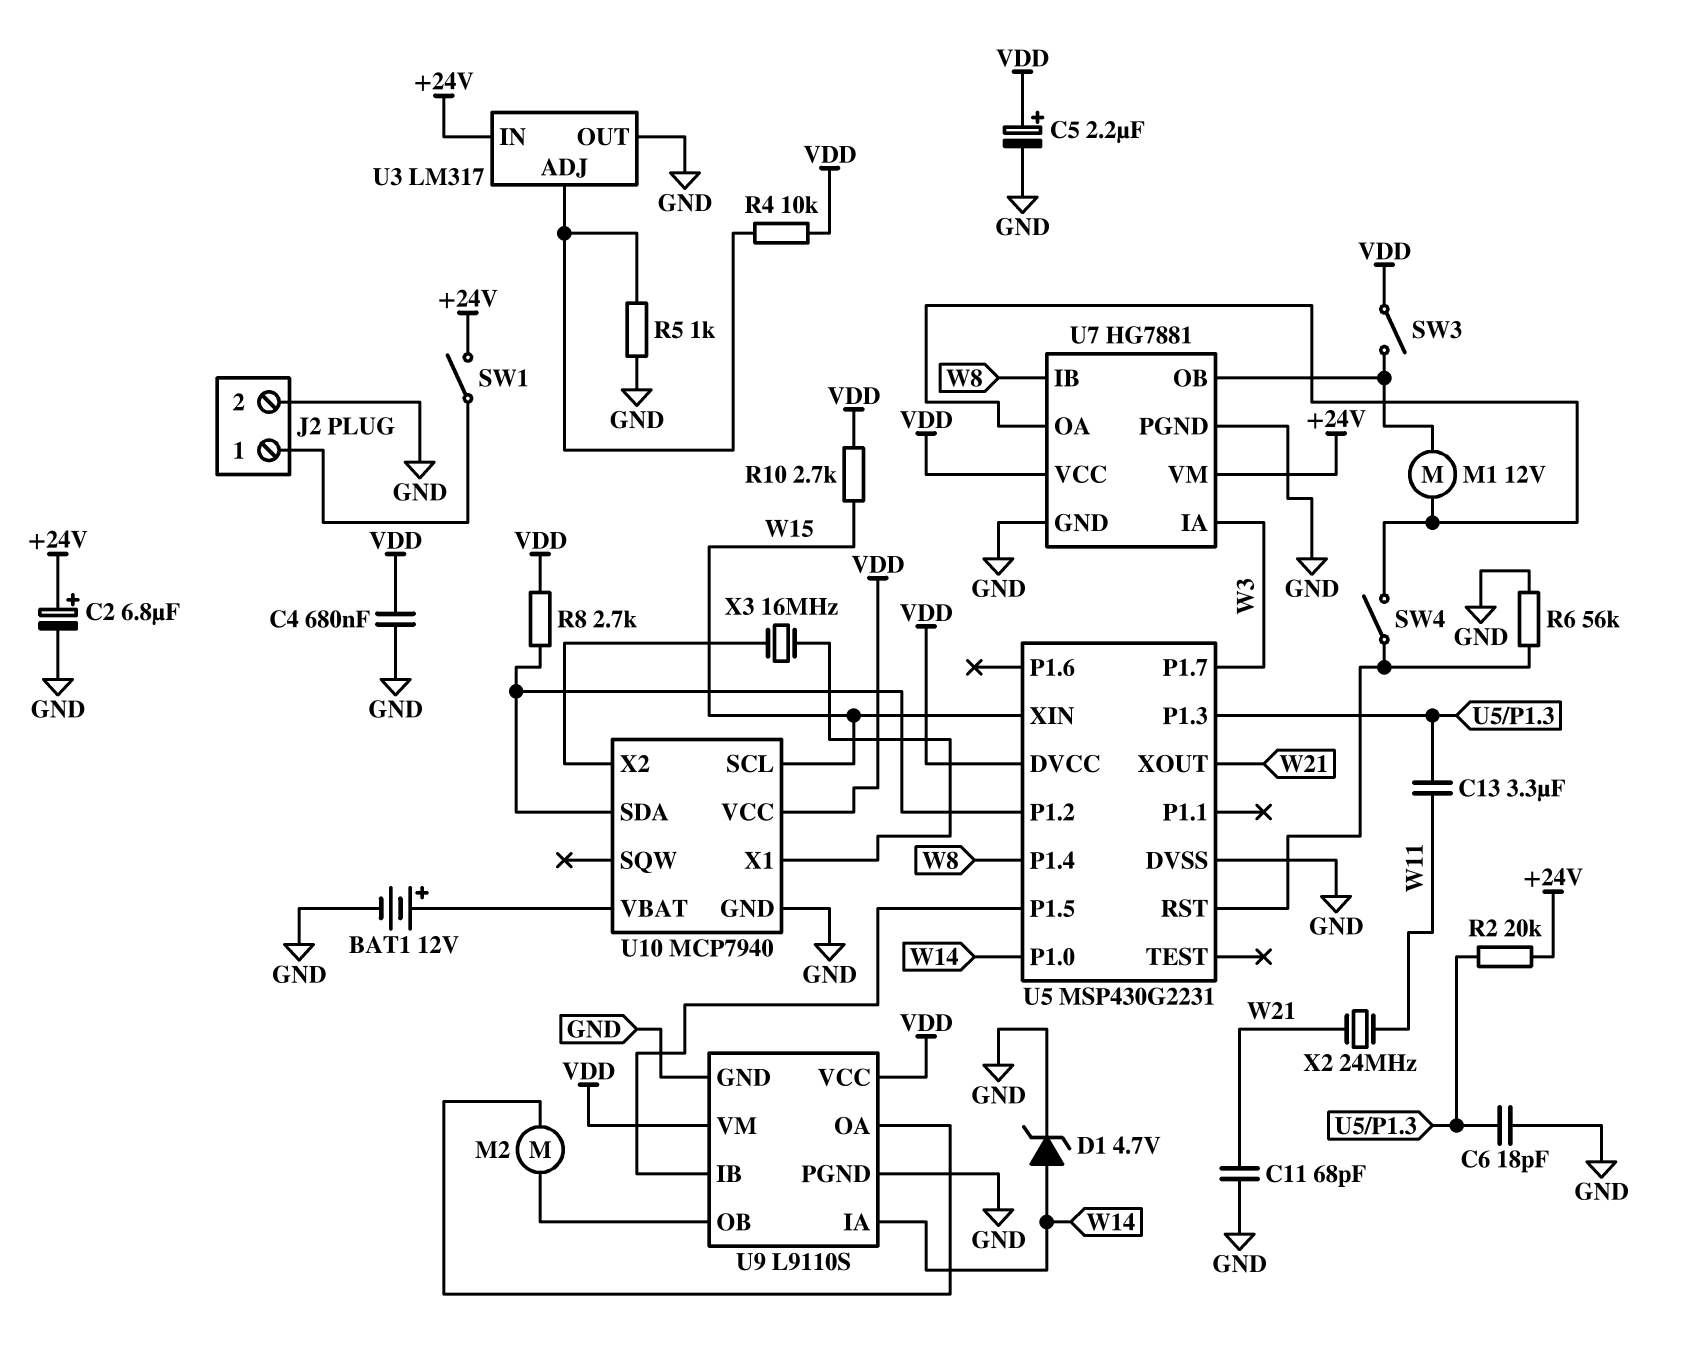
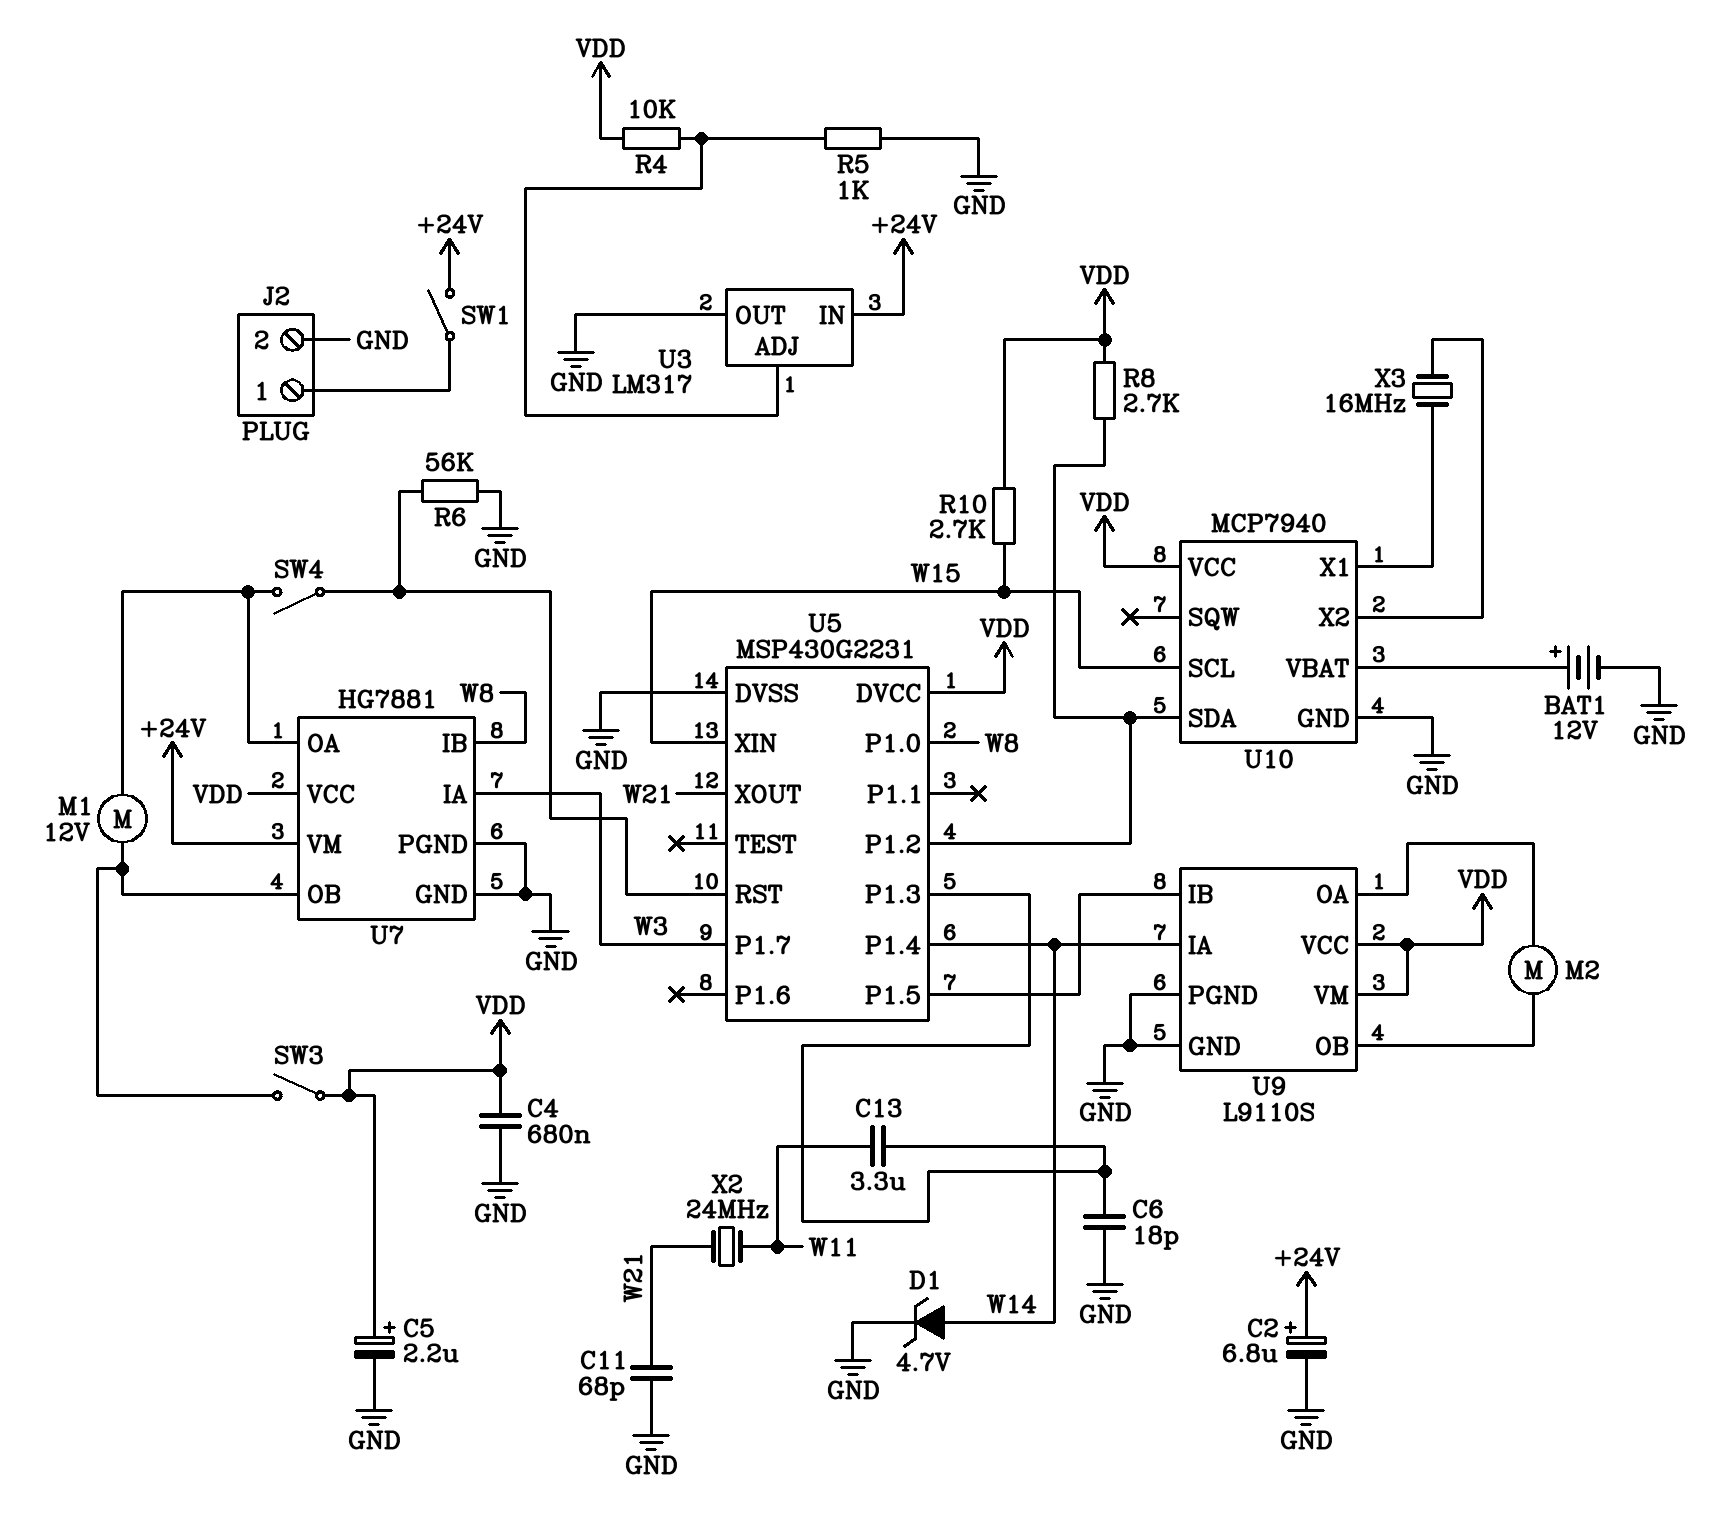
R2: 20k (+24V, U5/P1.3) -> none
U5 pin P1.0: W14 -> W8
U5 pin P1.4: W8 -> W14

